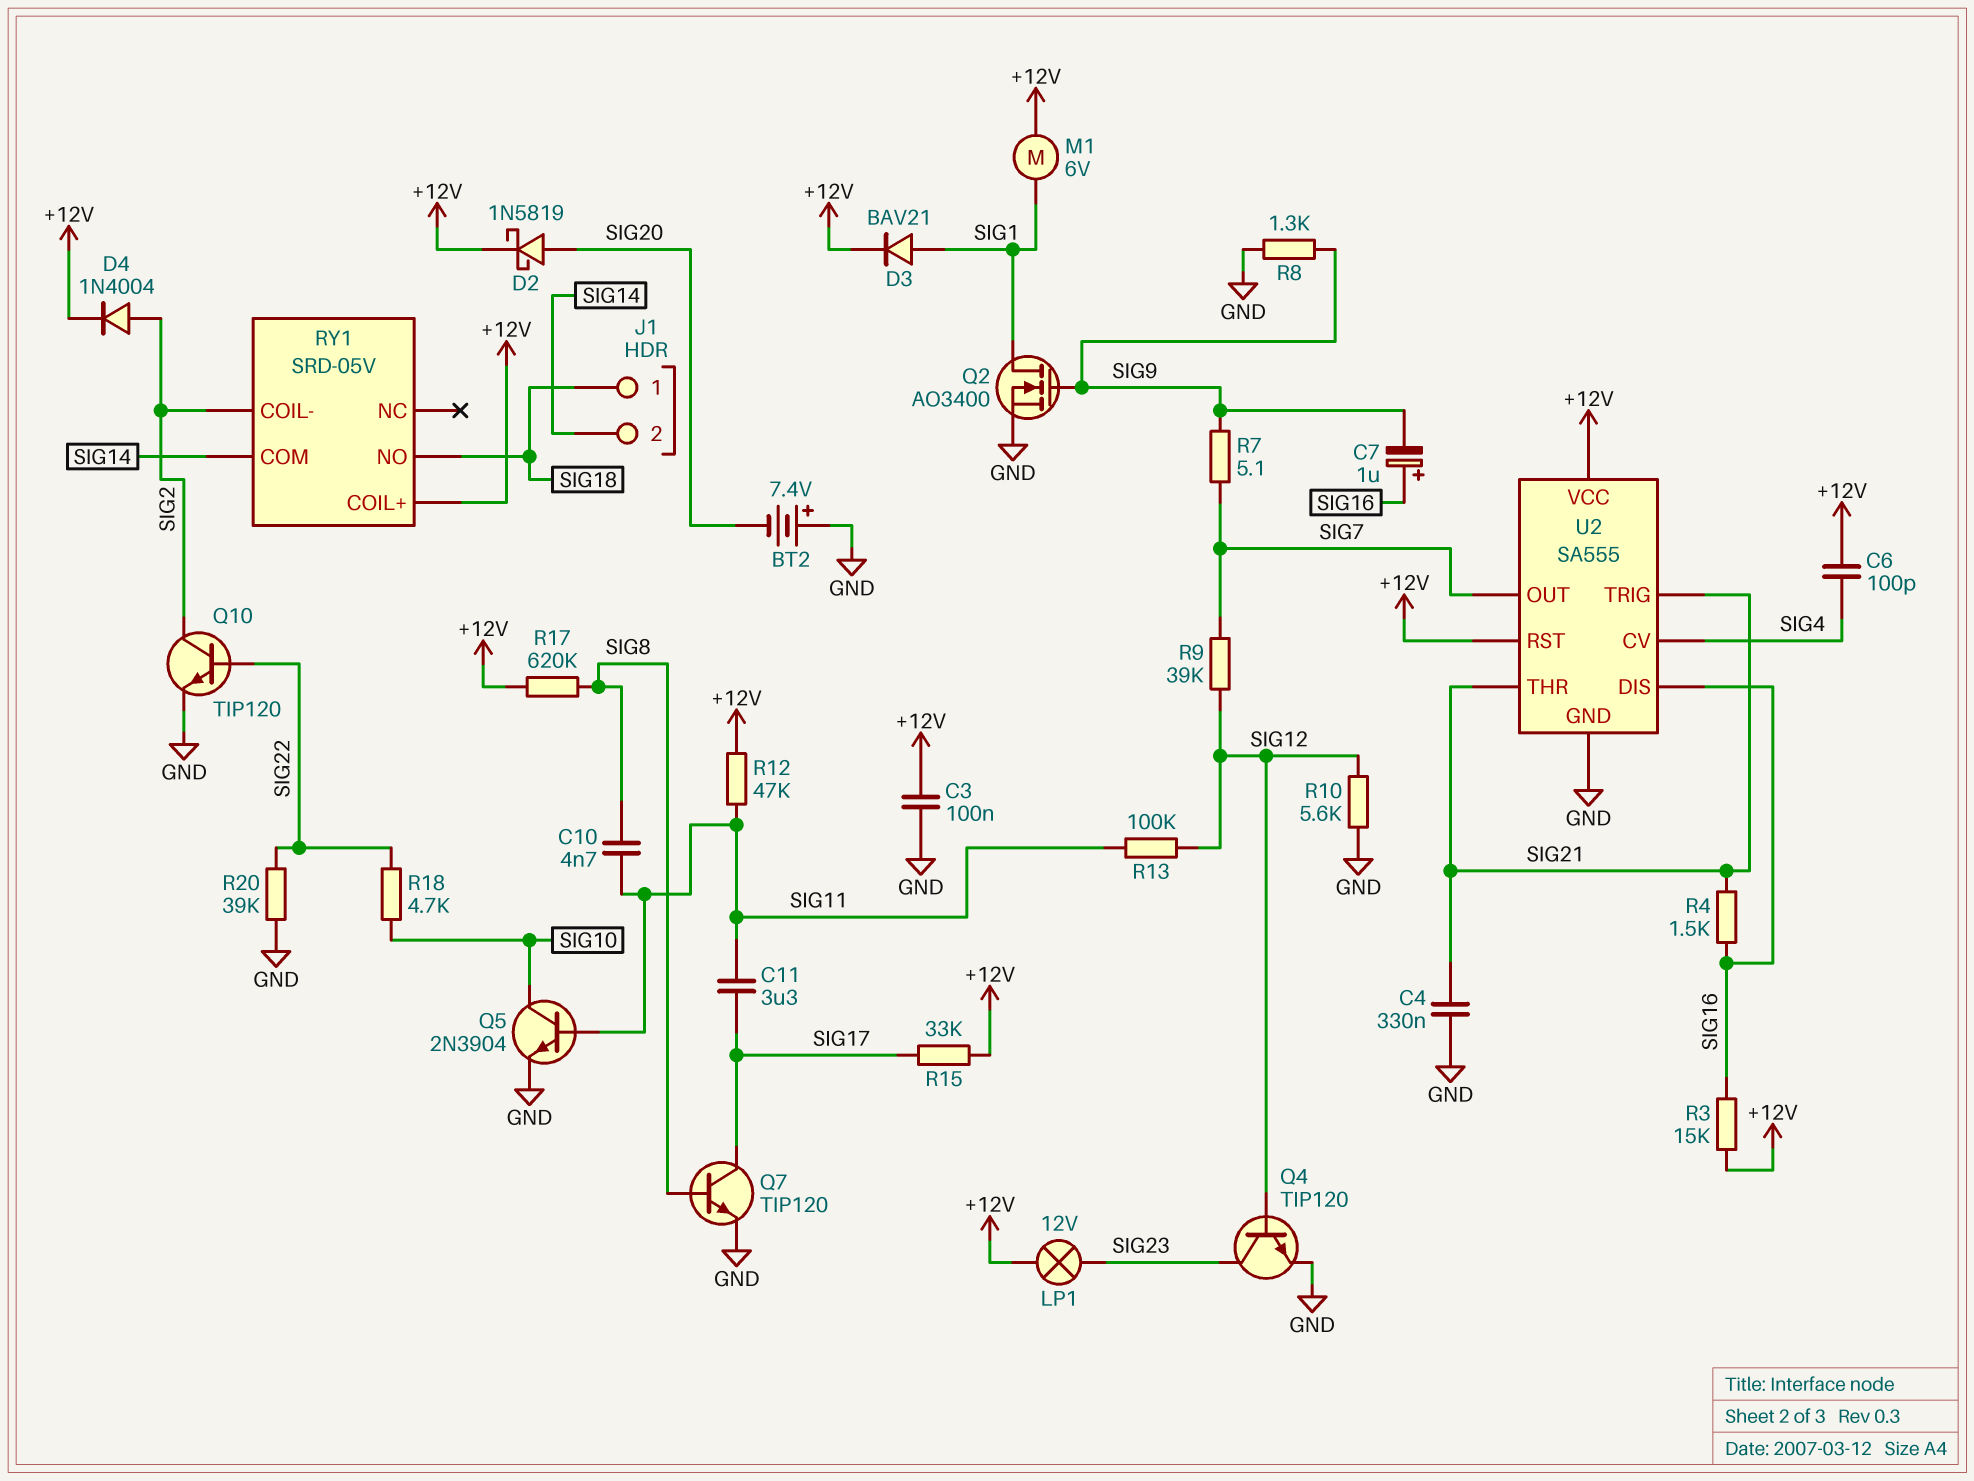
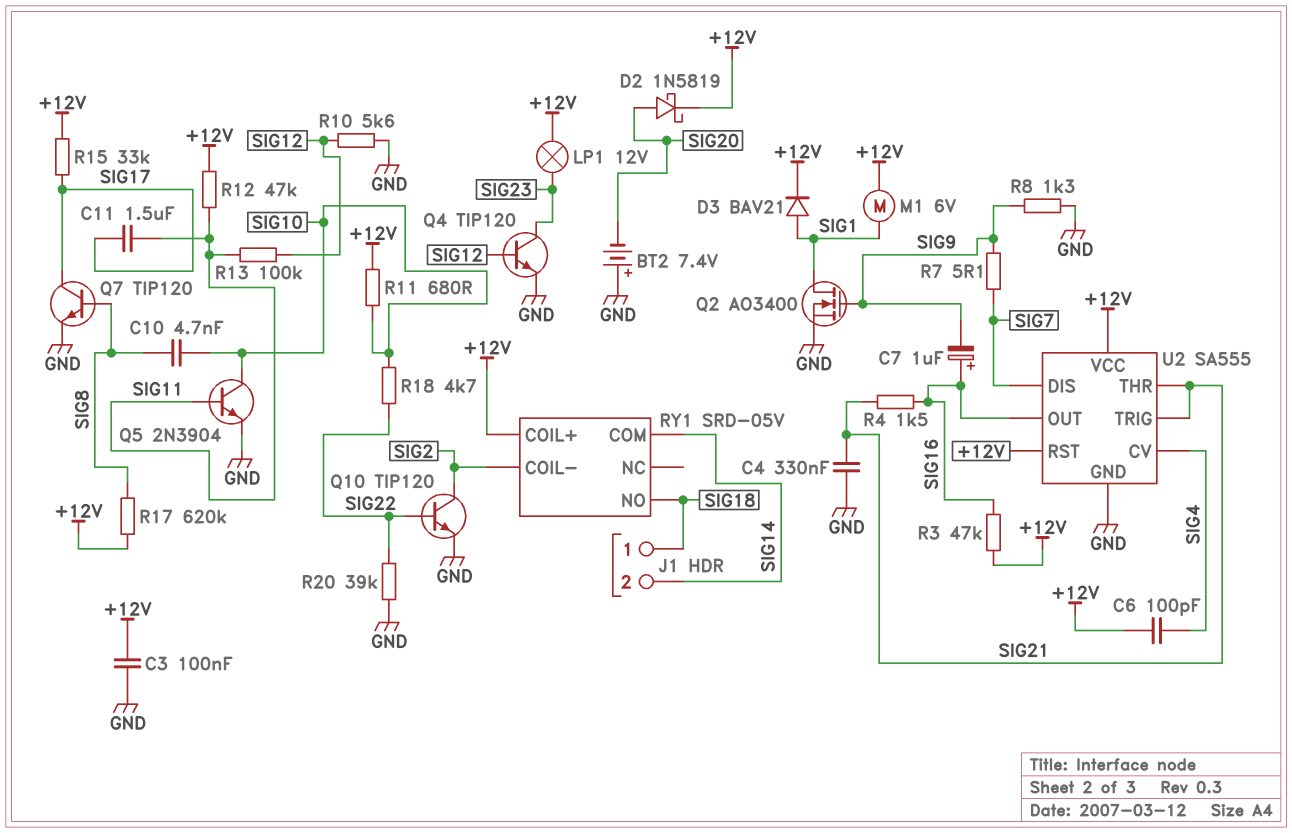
C10: 4.7nF (SIG8, SIG11) -> 4.7nF (SIG8, SIG10)
C11: 3.3uF (SIG11, SIG17) -> 1.5uF (SIG11, SIG17)
D4: diode 1N4004 (A SIG2, K +12V) -> none
R3: 15k (+12V, SIG16) -> 47k (+12V, SIG16)
R9: 39k (SIG7, SIG12) -> none
R11: none -> 680 (+12V, SIG10)
U2 pin DIS: SIG16 -> SIG7
U2 pin OUT: SIG7 -> SIG16

